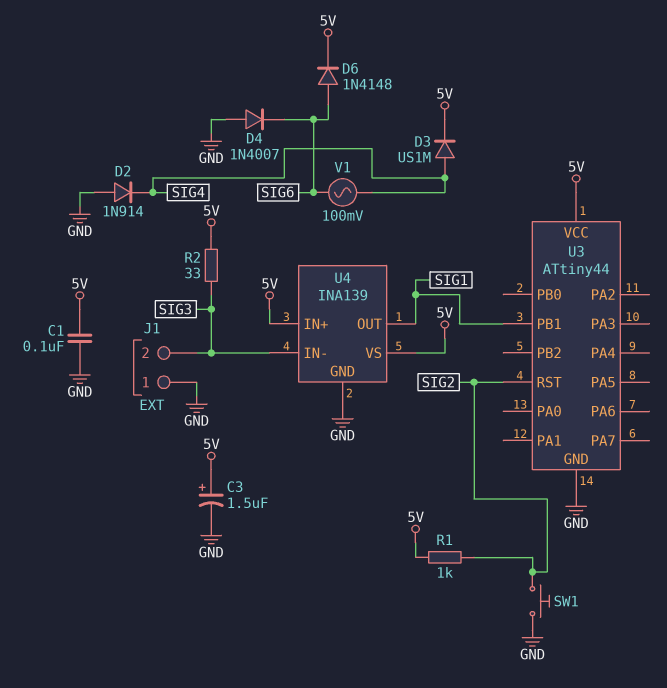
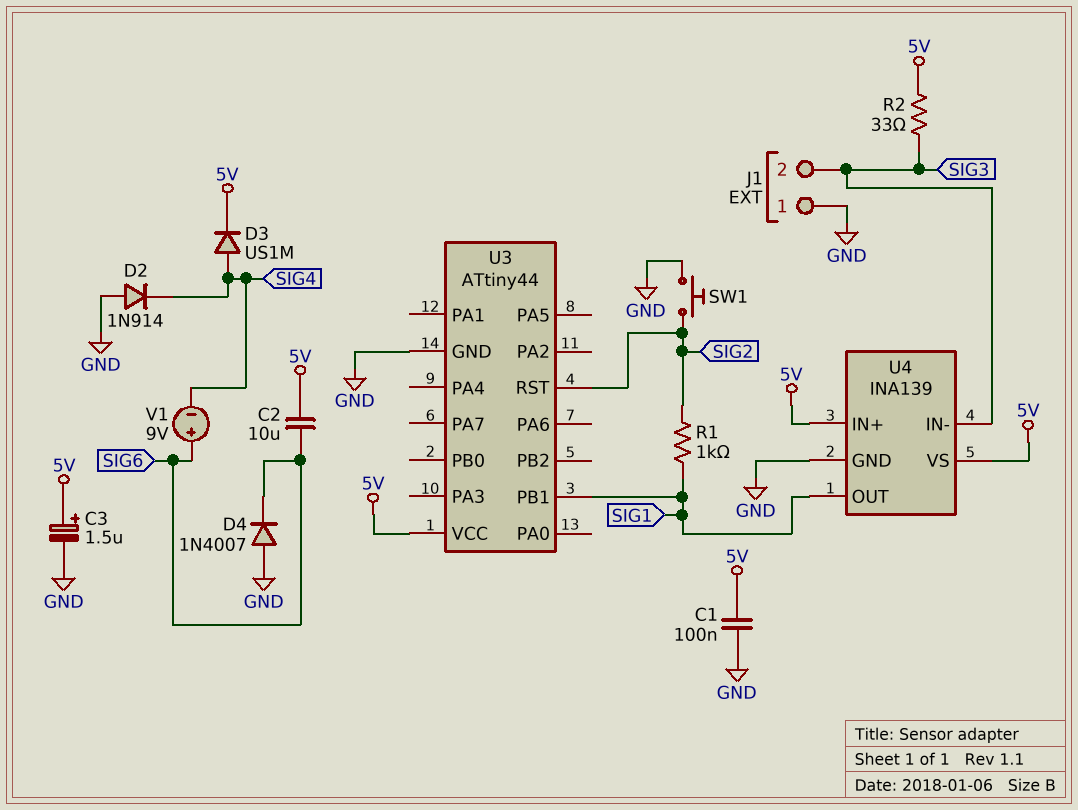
C2: none -> 10uF (5V, SIG6)
D6: diode 1N4148 (A SIG6, K 5V) -> none
R1: 1k (5V, SIG2) -> 1k (SIG1, SIG2)
V1: AC 100mV (SIG4, SIG6) -> 9V (plus SIG6, minus SIG4)

